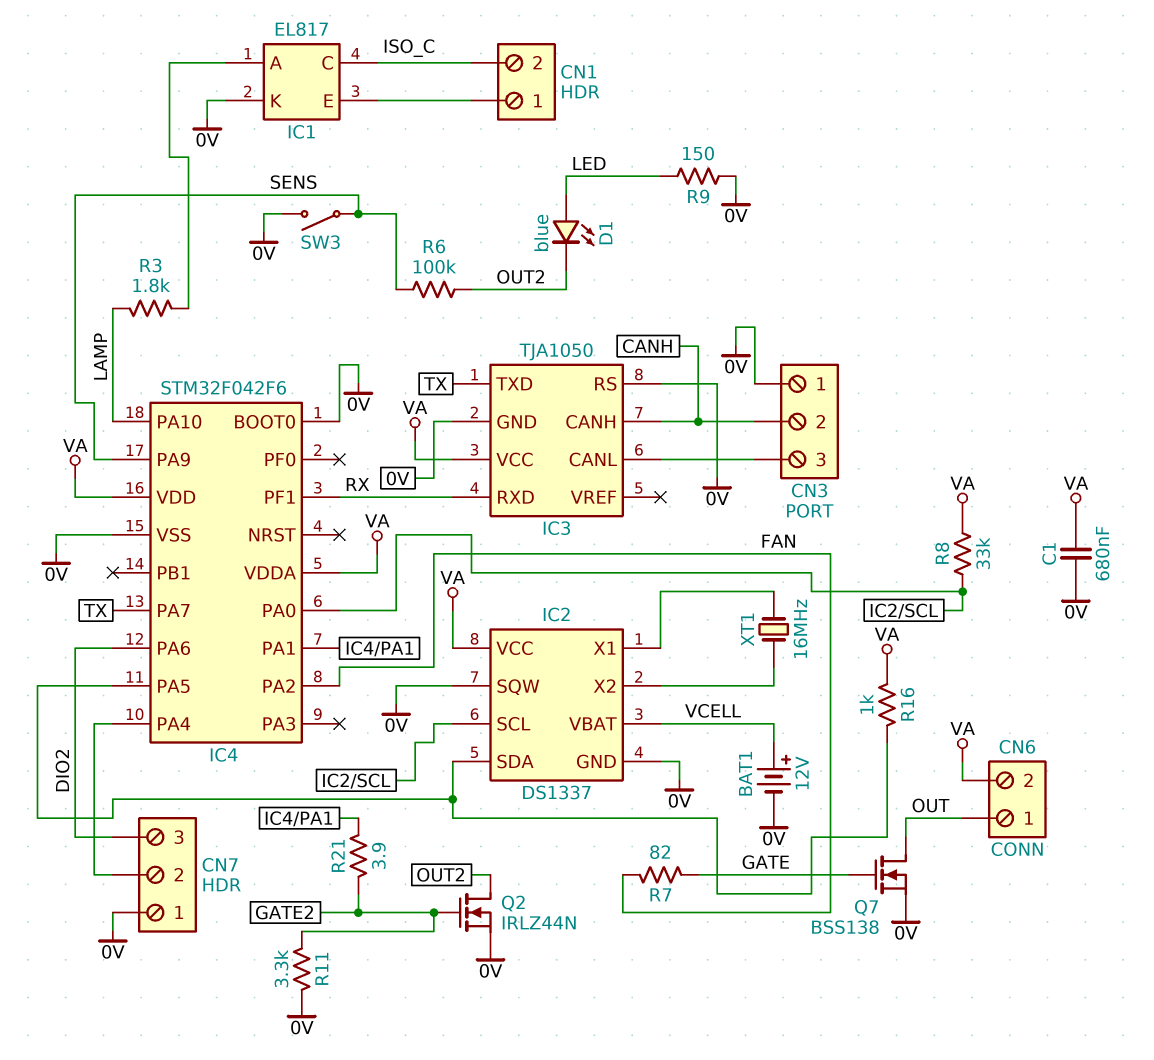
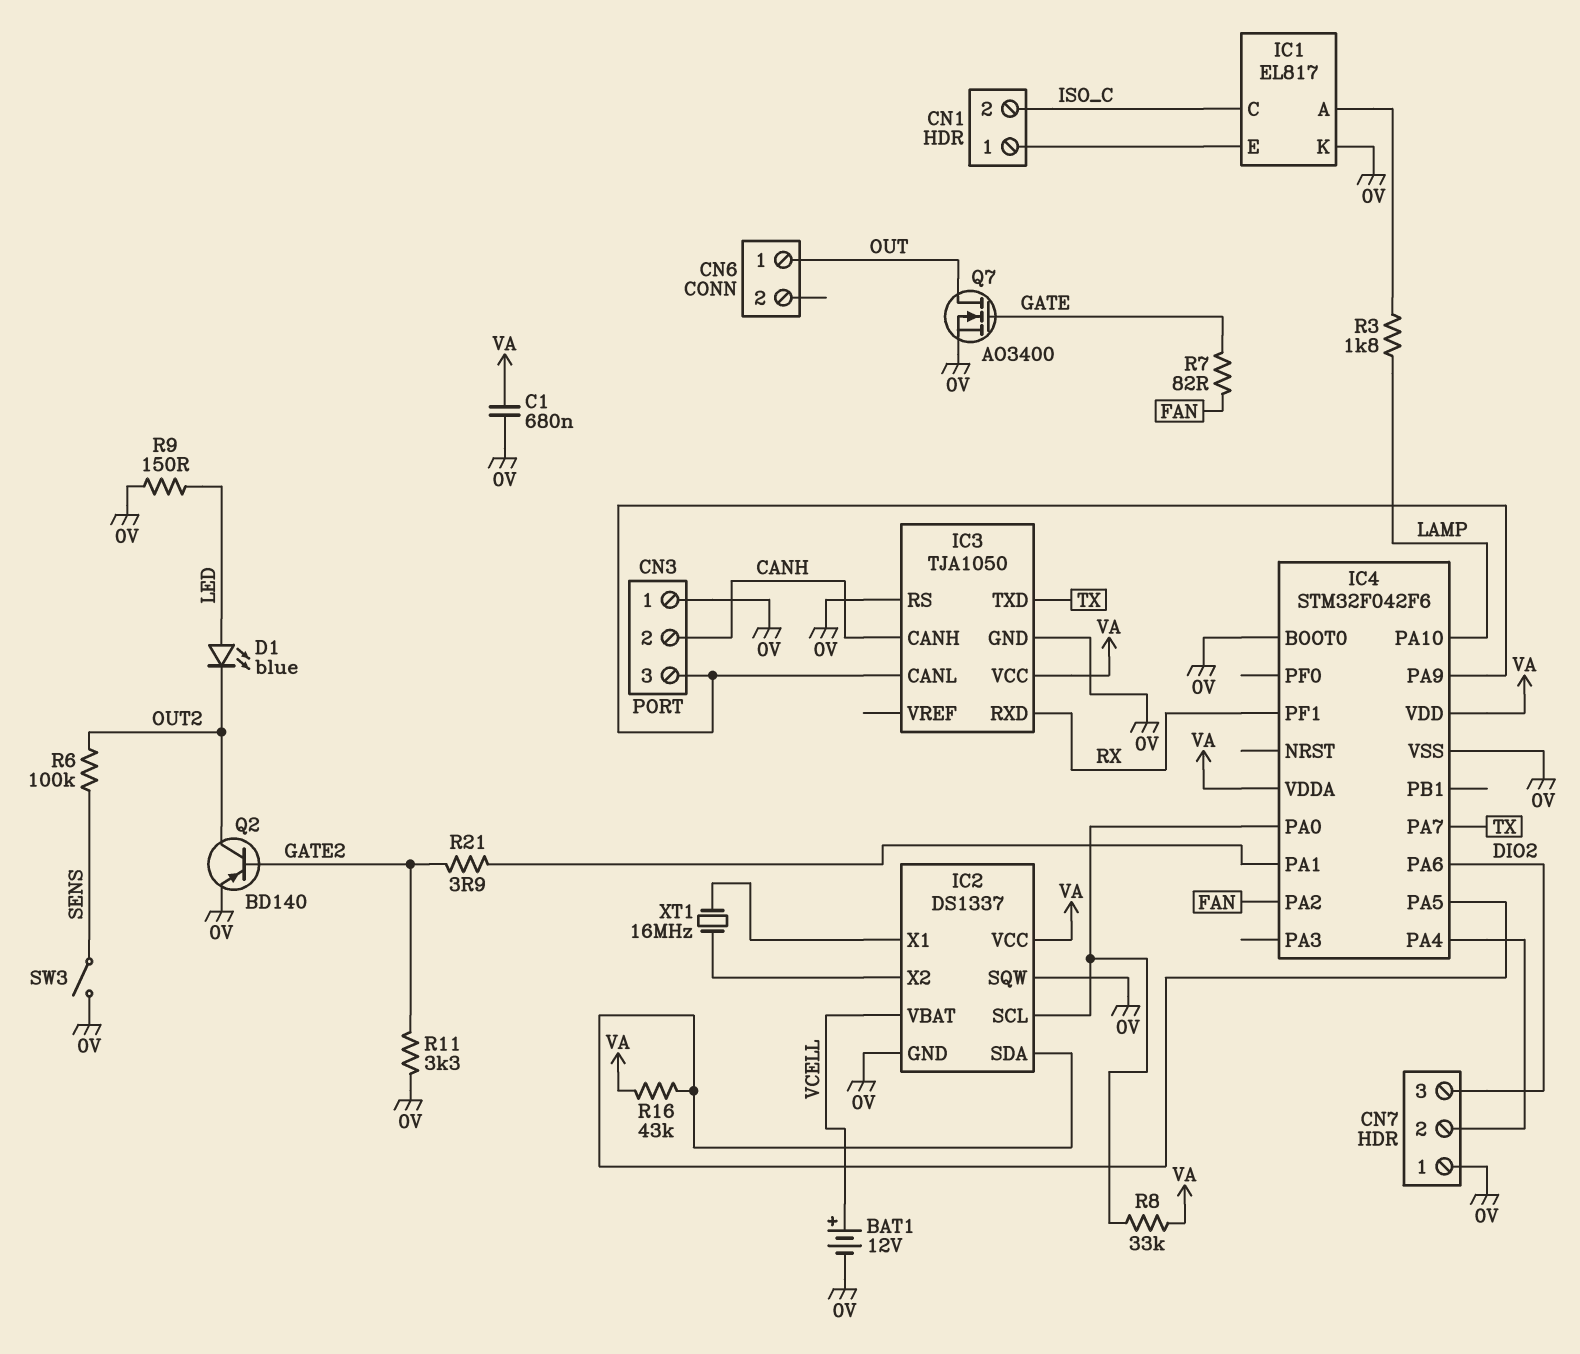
CN6 pin 2: VA -> none
IC4 pin PA9: SENS -> CN3/3
Q2: NMOS IRLZ44N (G GATE2, D OUT2, S 0V) -> PNP BD140 (B GATE2, C OUT2, E 0V)
Q7: NMOS BSS138 (G GATE, D OUT, S 0V) -> NMOS AO3400 (G GATE, D OUT, S 0V)
R16: 1k (IC2/SDA, VA) -> 43k (IC2/SDA, VA)

